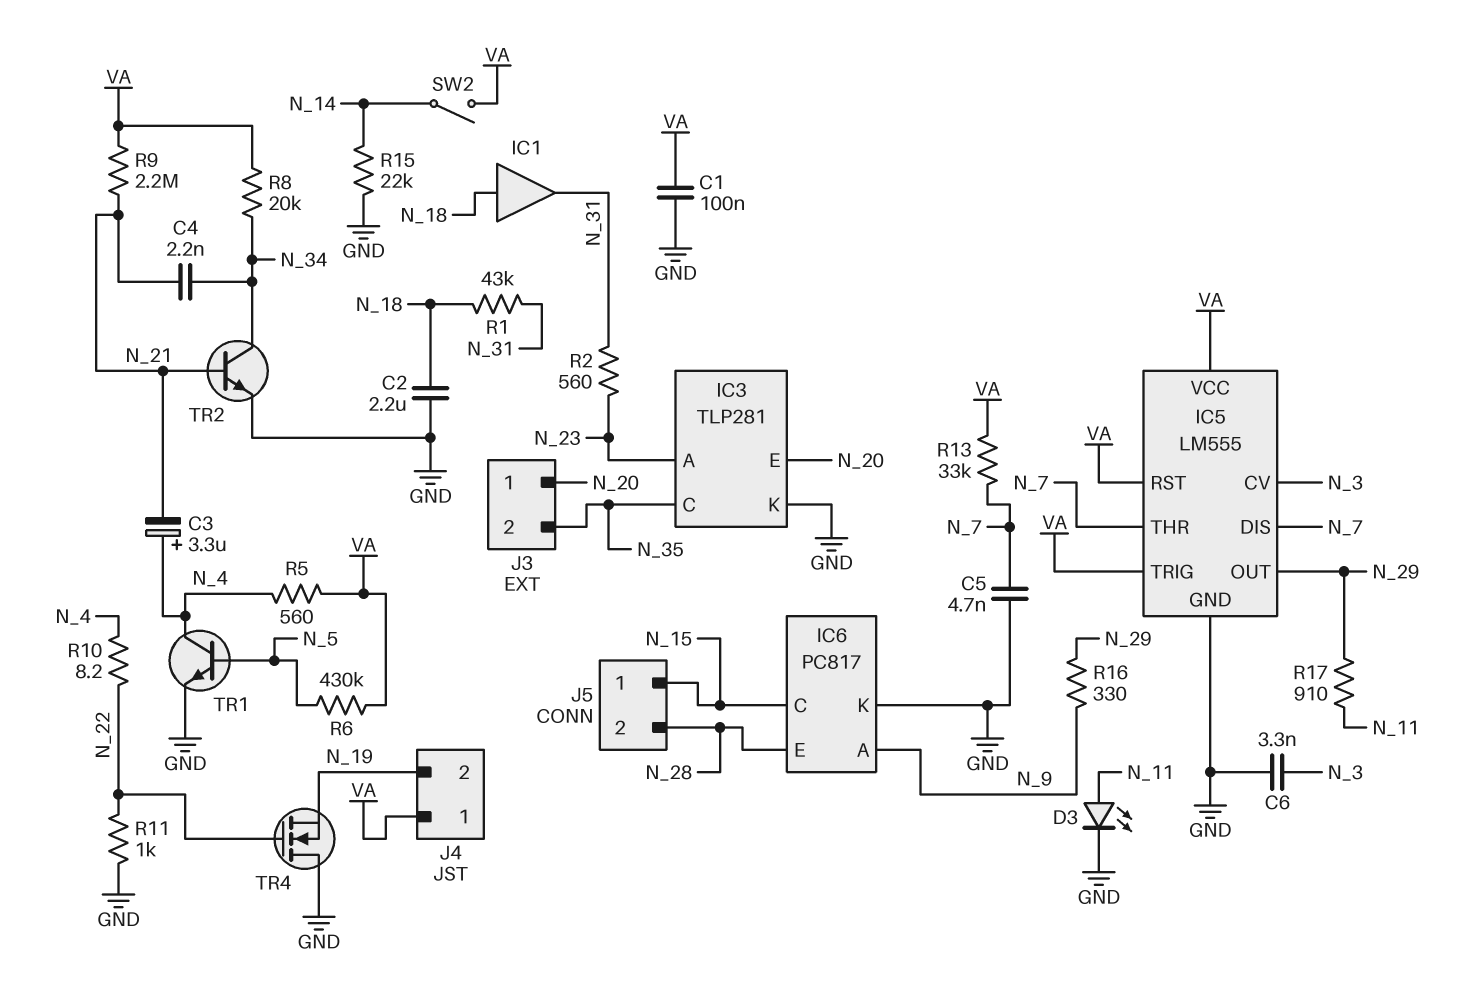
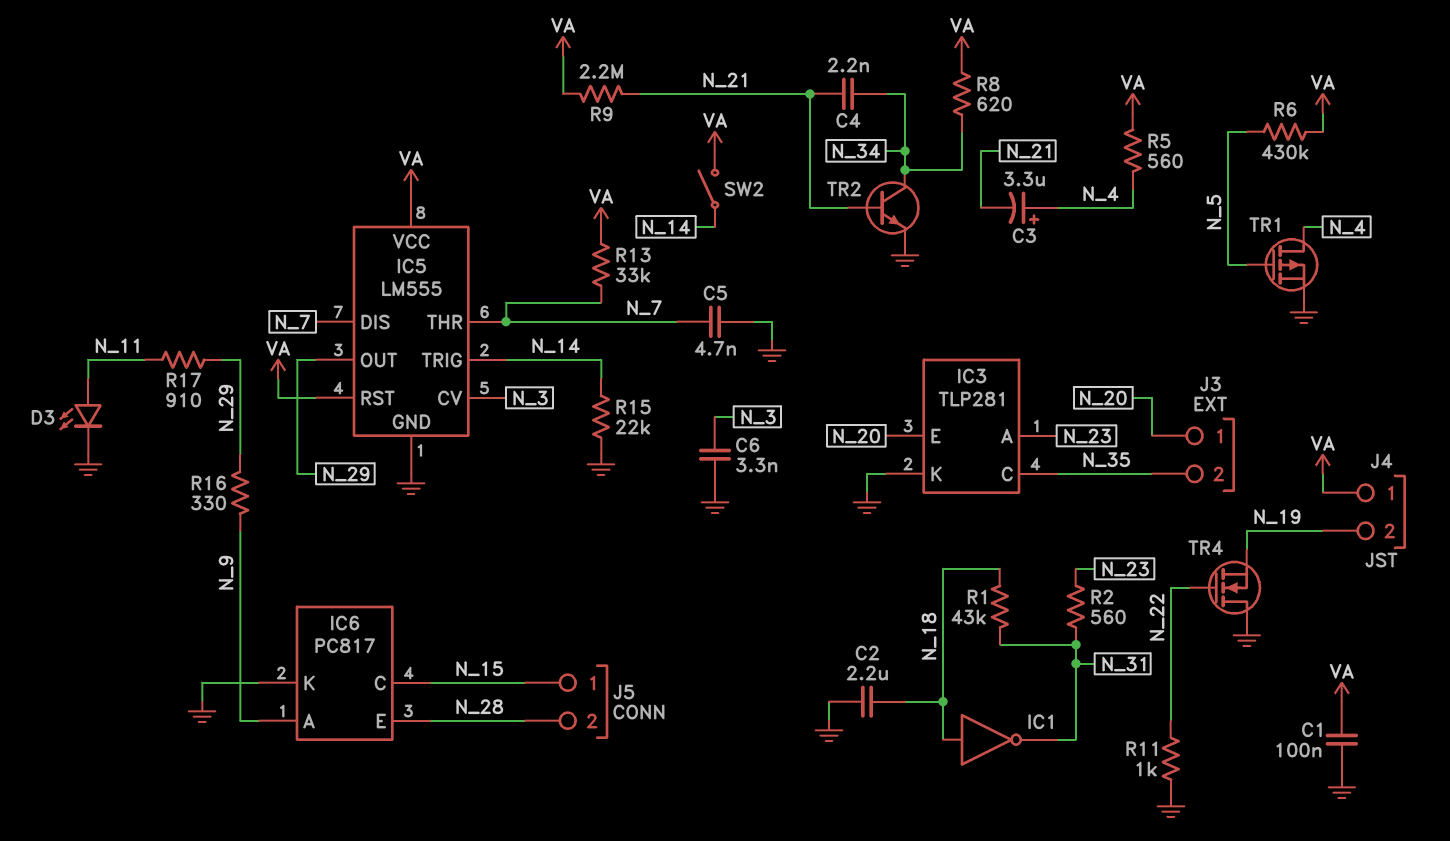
IC1: buffer (in N_18, out N_31) -> NOT (in N_18, out N_31)
IC5 pin TRIG: VA -> N_14
R8: 20k (N_34, VA) -> 620 (N_34, VA)
R10: 8.2 (N_4, N_22) -> none
TR1: NPN (B N_5, C N_4, E GND) -> PMOS (G N_5, D N_4, S GND)

